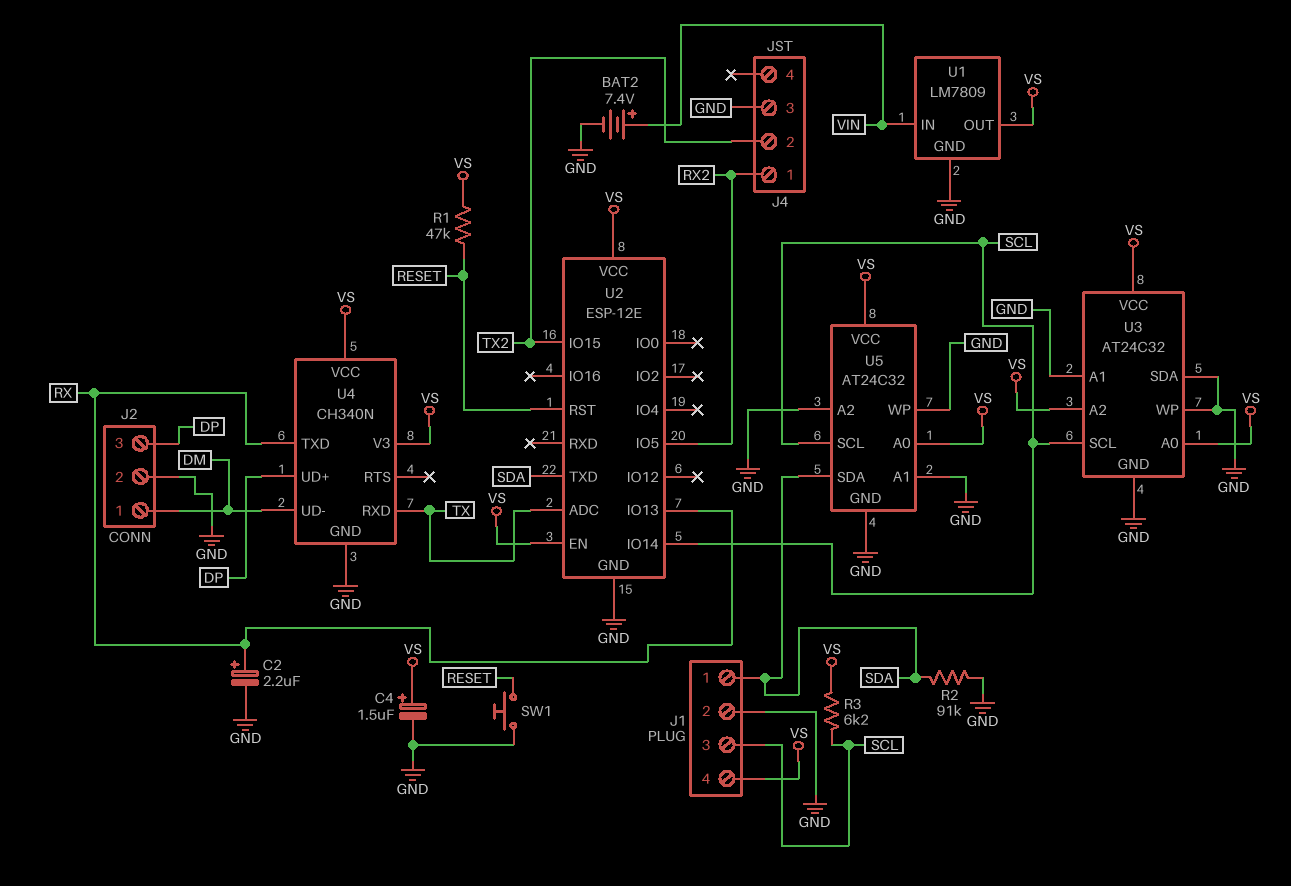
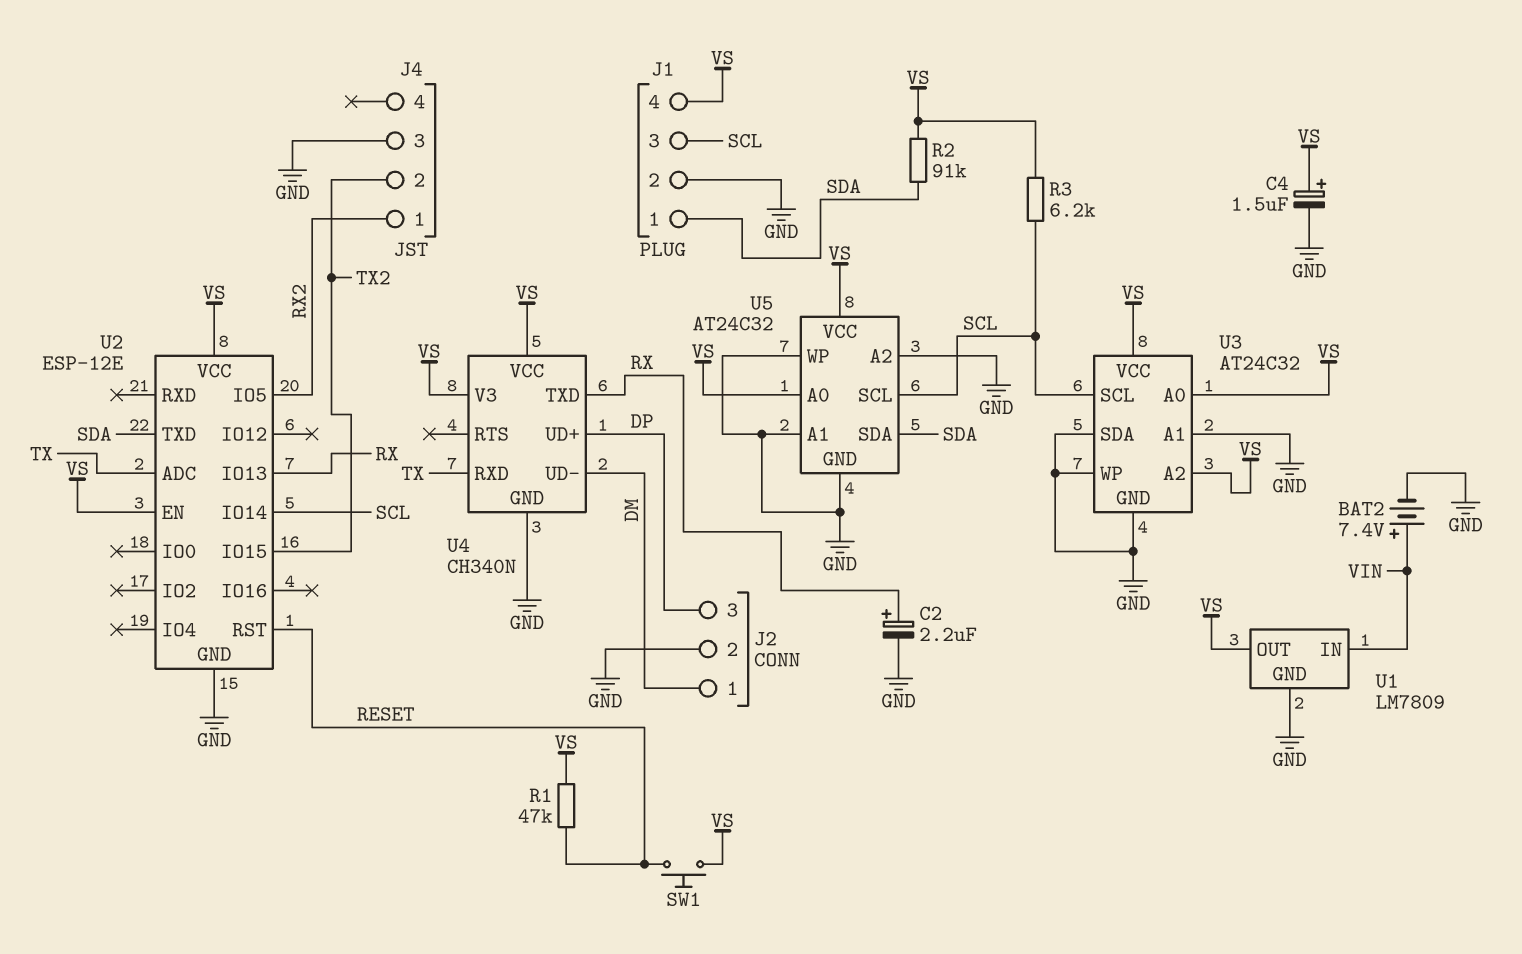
R2: 91k (GND, SDA) -> 91k (SDA, VS)
SW1: button (GND, RESET) -> button (RESET, VS)

